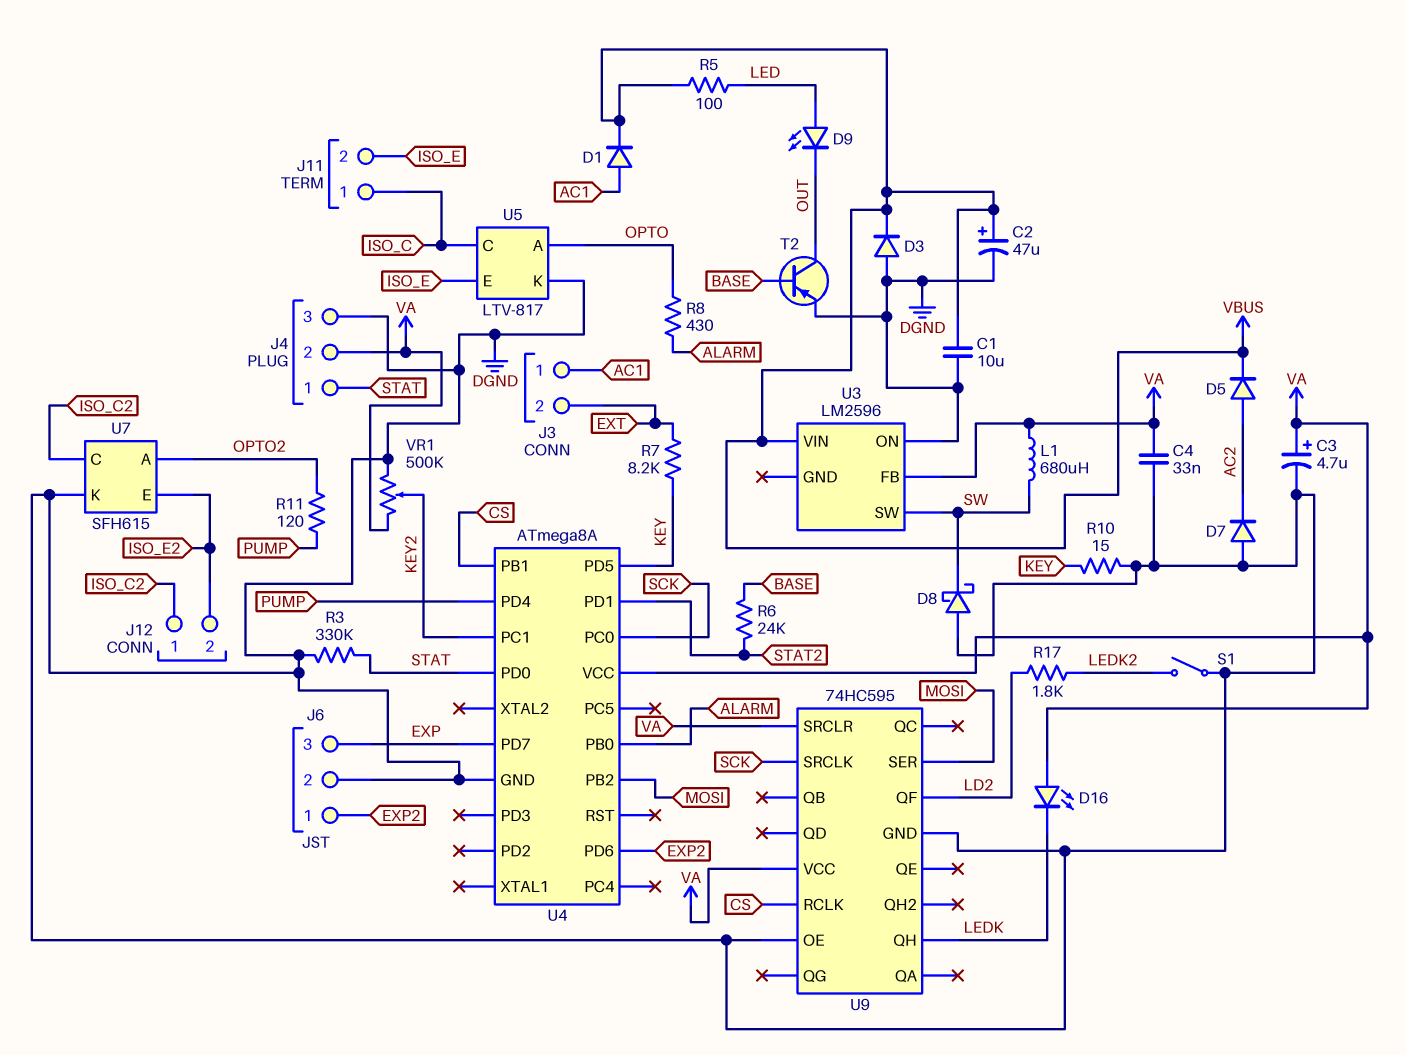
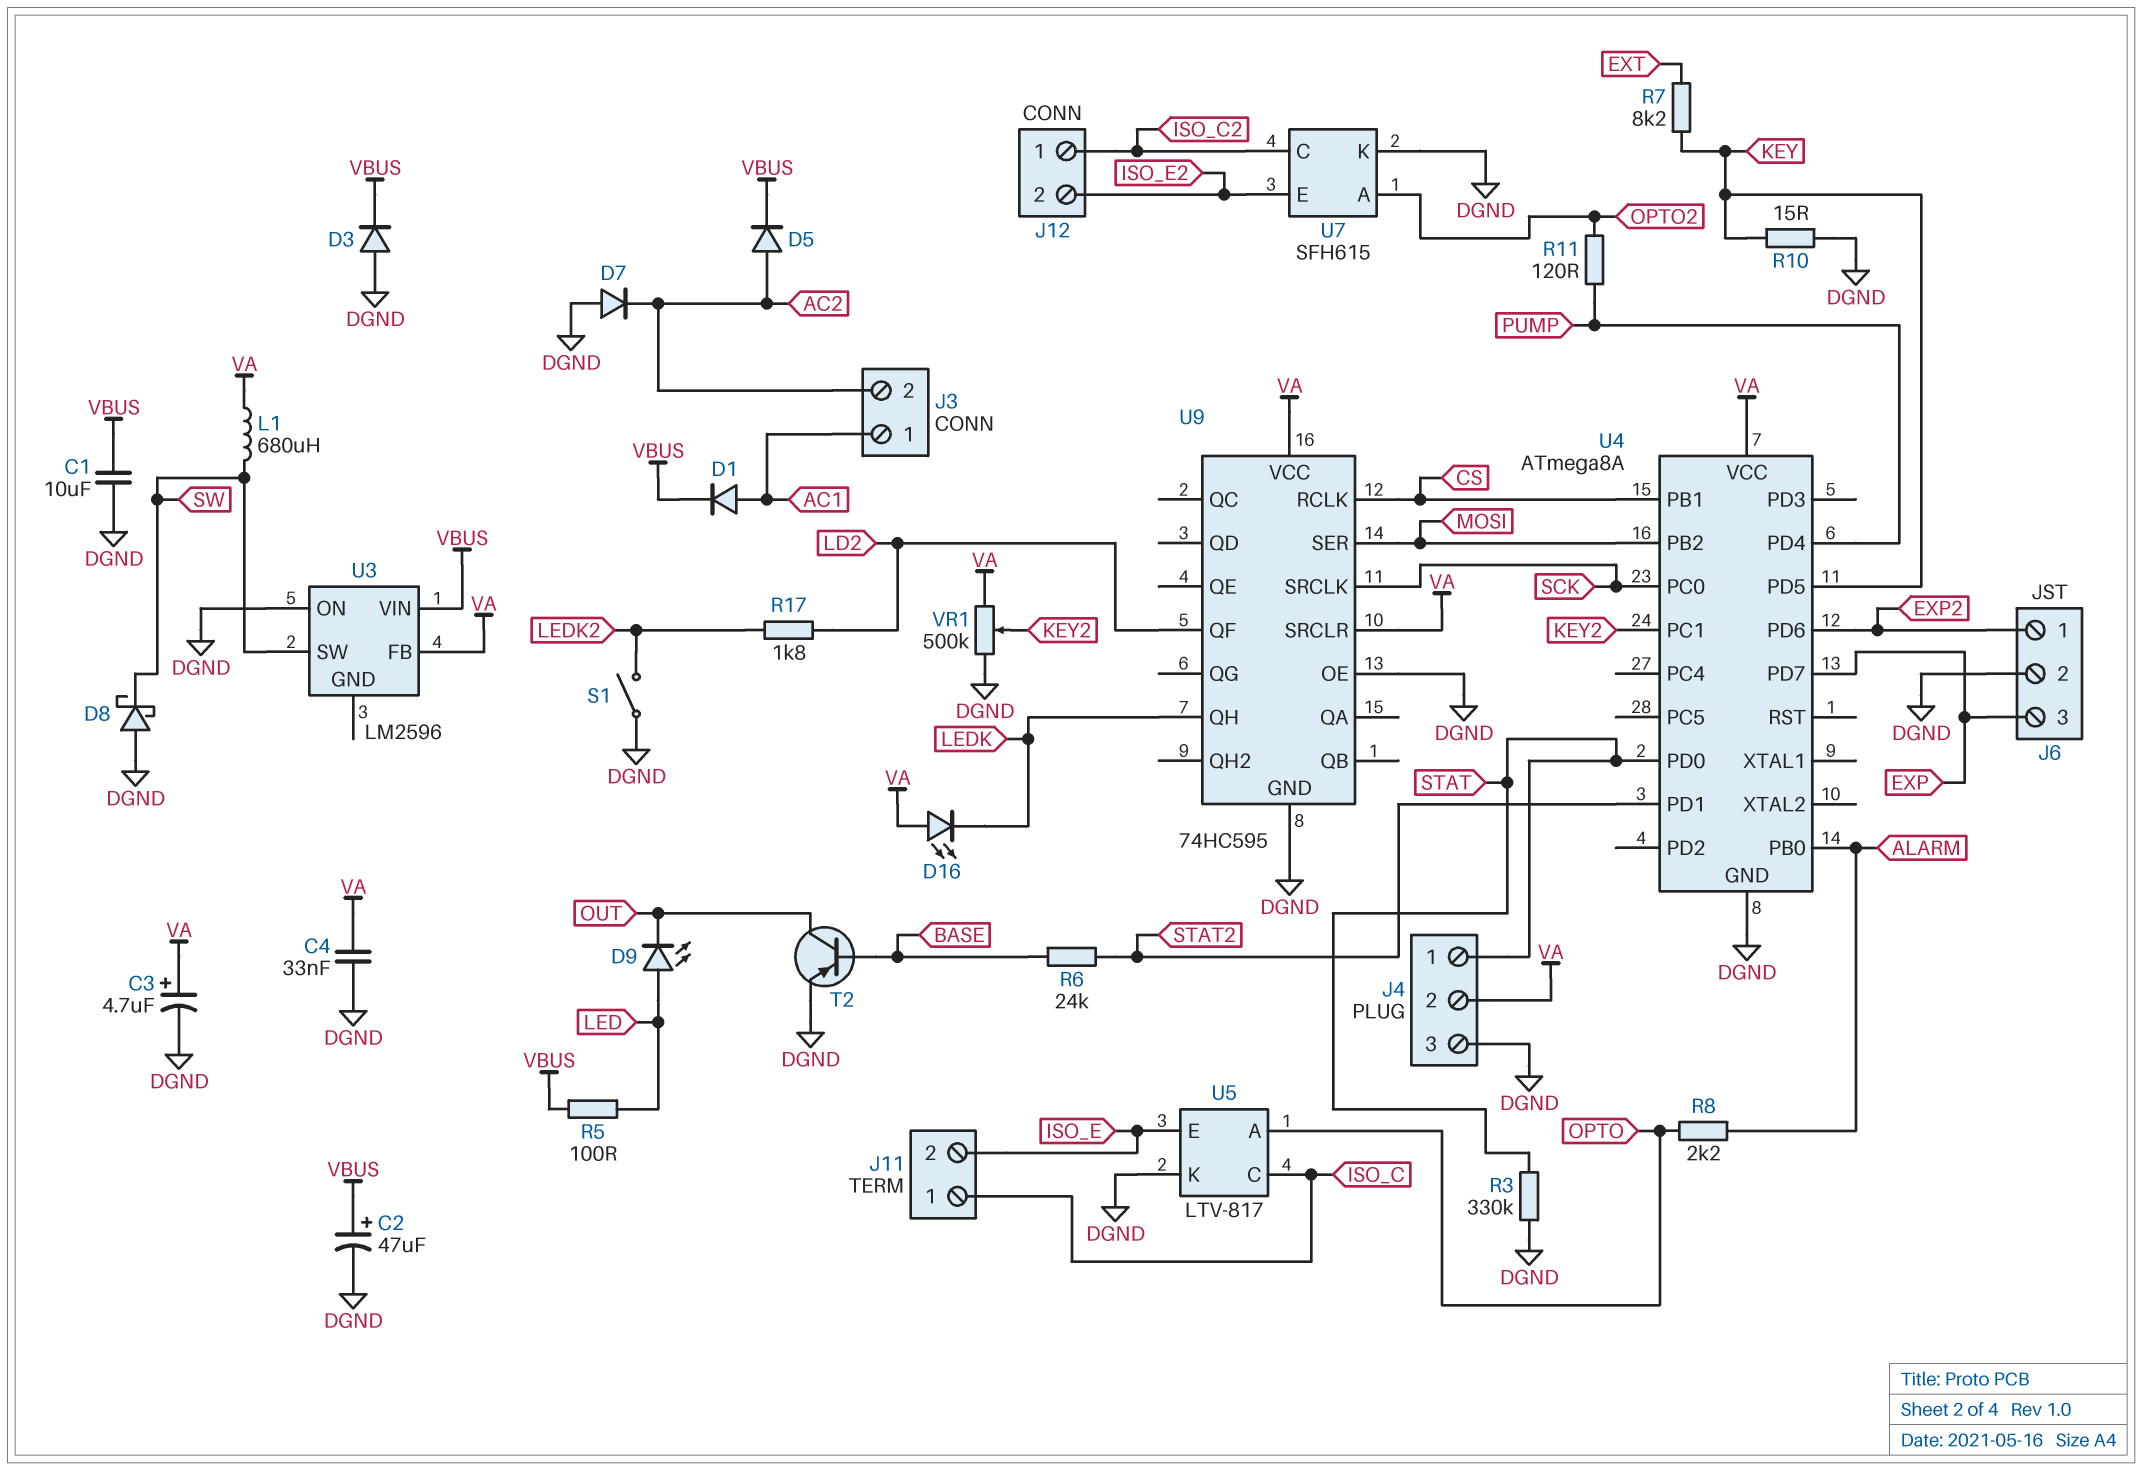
J3 pin 2: EXT -> AC2
R8: 430 (ALARM, OPTO) -> 2.2k (ALARM, OPTO)

